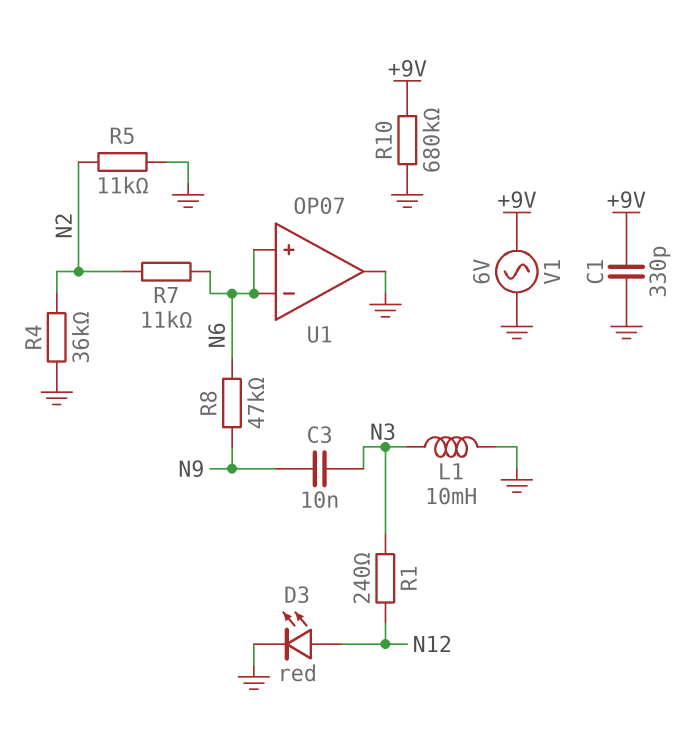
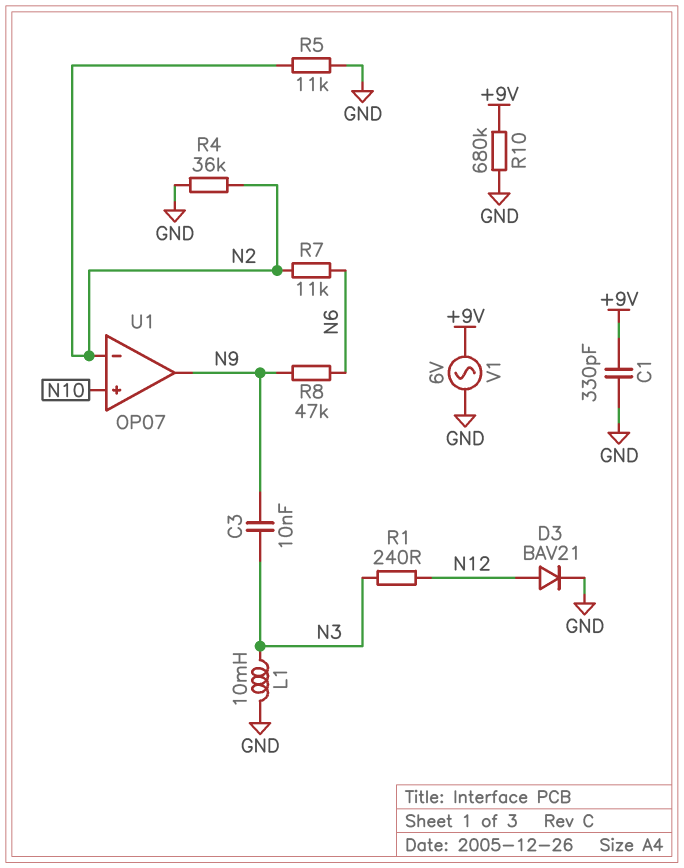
D3: LED red (A N12, K GND) -> diode BAV21 (A N12, K GND)
U1 pin in+: N6 -> N10
U1 pin in-: N6 -> N2
U1 pin out: GND -> N9

